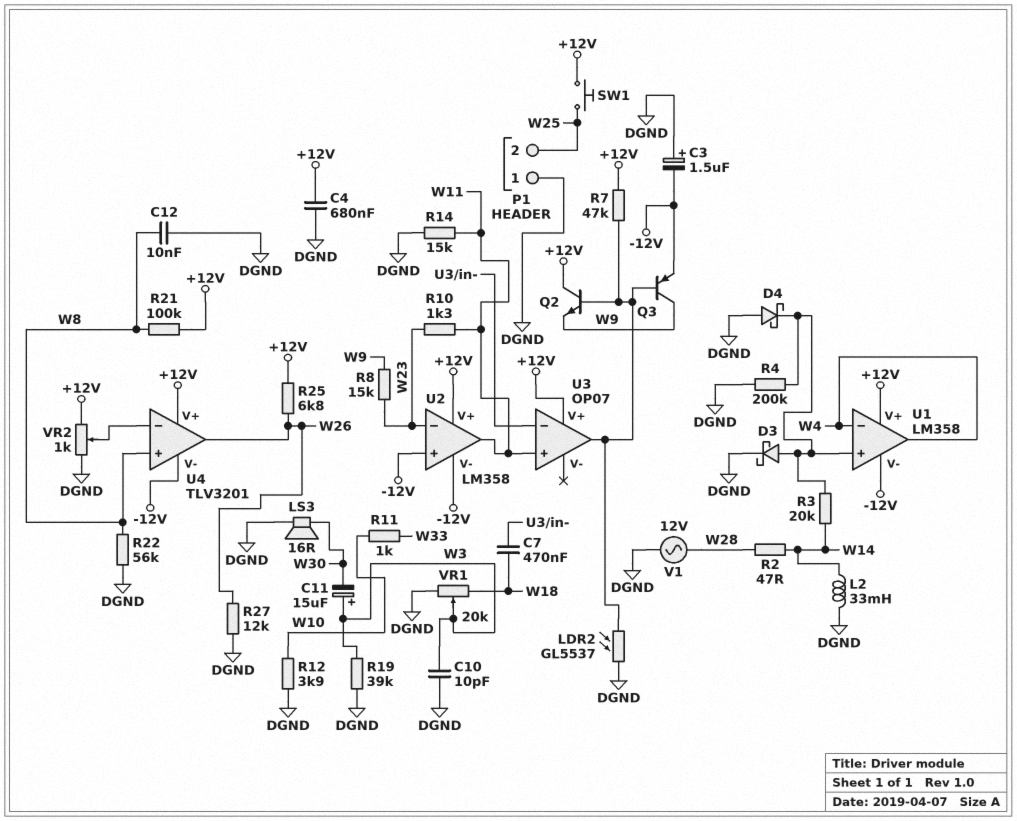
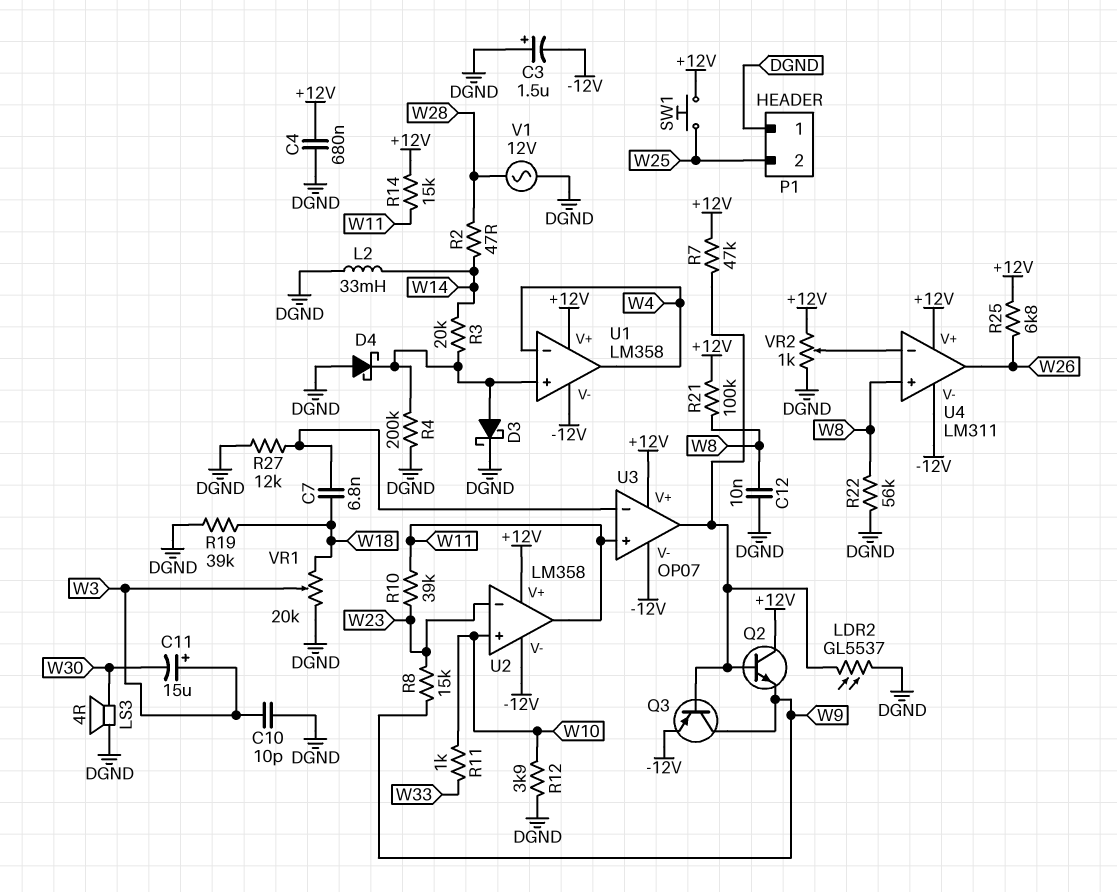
C7: 470nF (U3/in-, W18) -> 6.8nF (U3/in-, W18)
LS3: speaker 16R (DGND, W30) -> speaker 4R (DGND, W30)
R10: 1.3k (W11, W23) -> 39k (W11, W23)
R14: 15k (DGND, W11) -> 15k (+12V, W11)
R19: 39k (DGND, W3) -> 39k (DGND, W18)
R27: 12k (DGND, W26) -> 12k (DGND, U3/in-)
U2 pin in+: -12V -> W10
U3 pin V-: none -> -12V
U4: TLV3201 -> LM311

